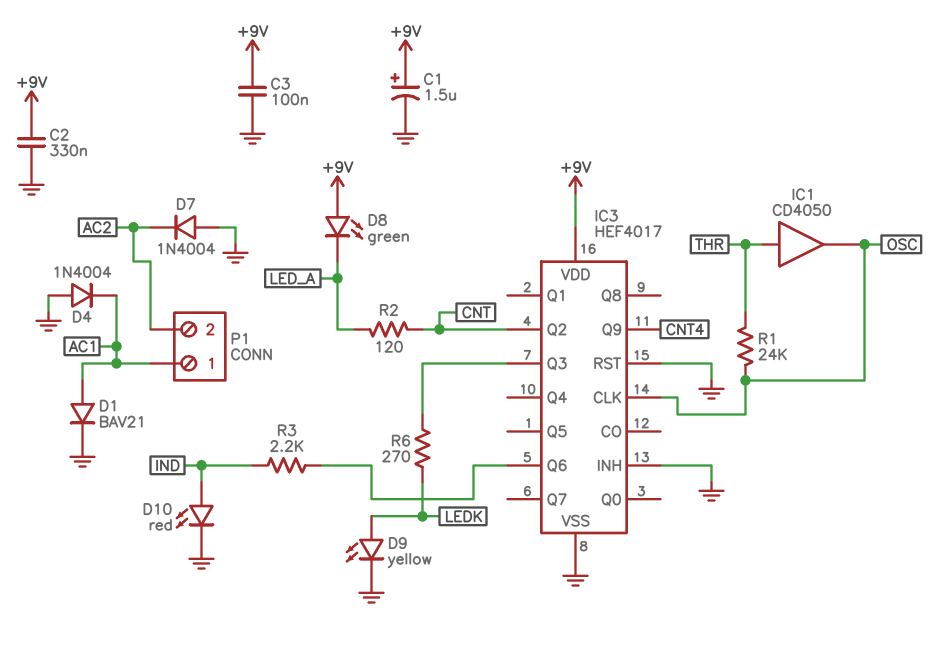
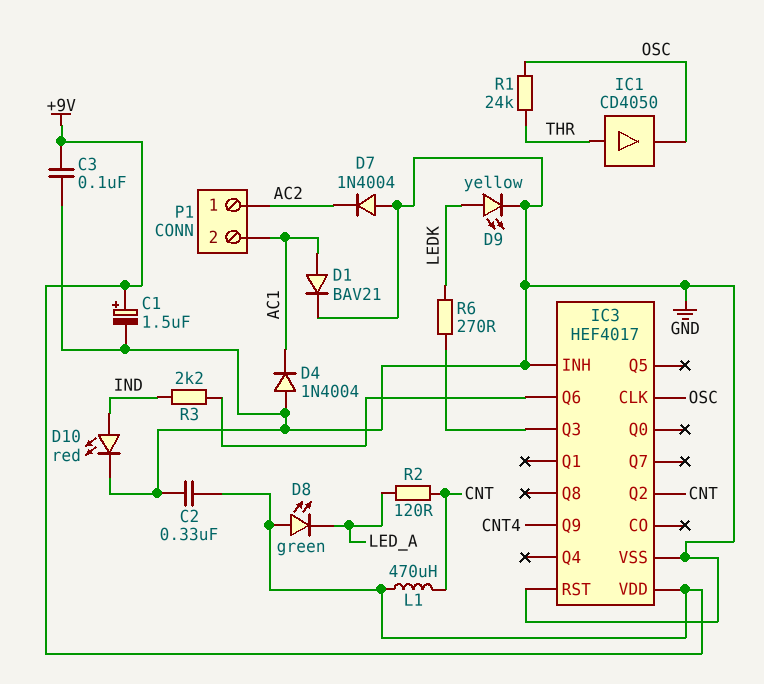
L1: none -> 470uH (+9V, CNT)
P1 pin 1: AC1 -> AC2
P1 pin 2: AC2 -> AC1

